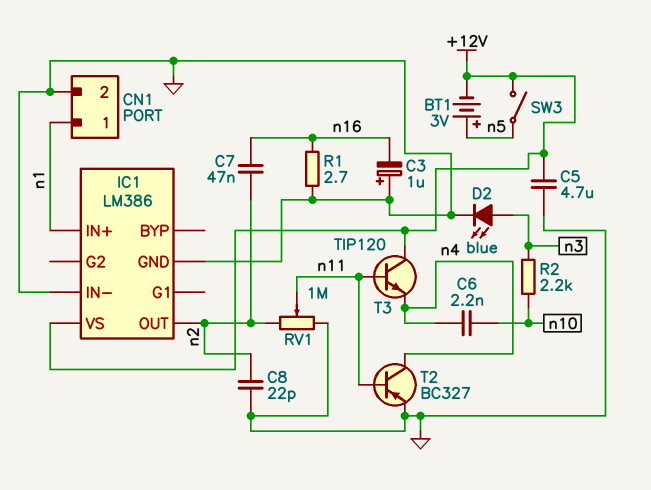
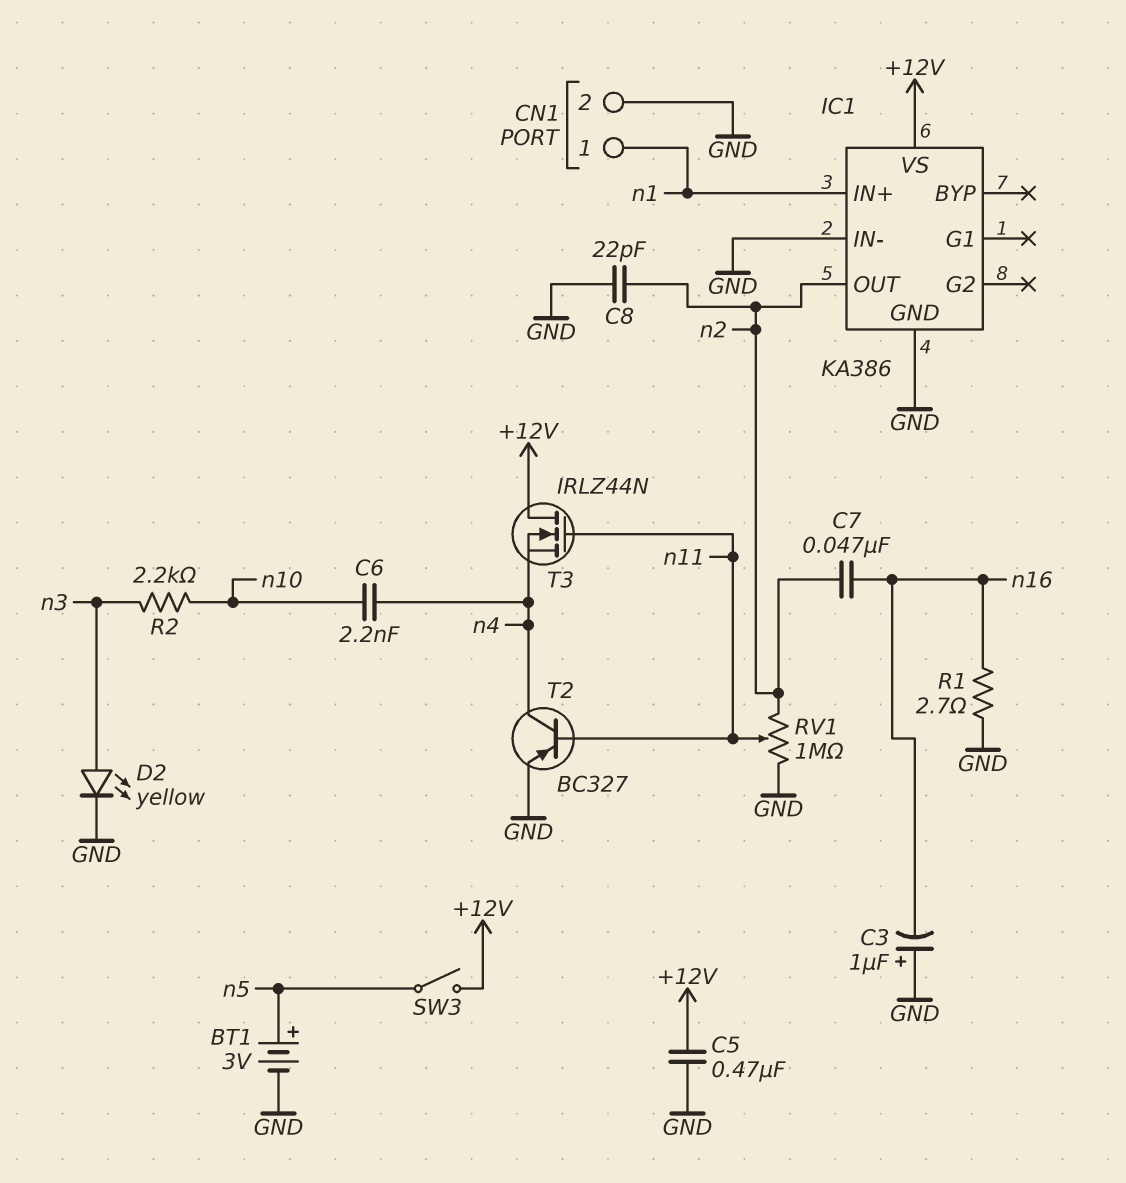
BT1: 3V (plus n5, minus +12V) -> 3V (plus n5, minus GND)
C5: 4.7uF (+12V, GND) -> 470nF (+12V, GND)
D2: LED blue (A n3, K GND) -> LED yellow (A n3, K GND)
IC1: LM386 -> KA386
T3: NPN TIP120 (B n11, C +12V, E n4) -> NMOS IRLZ44N (G n11, D +12V, S n4)

